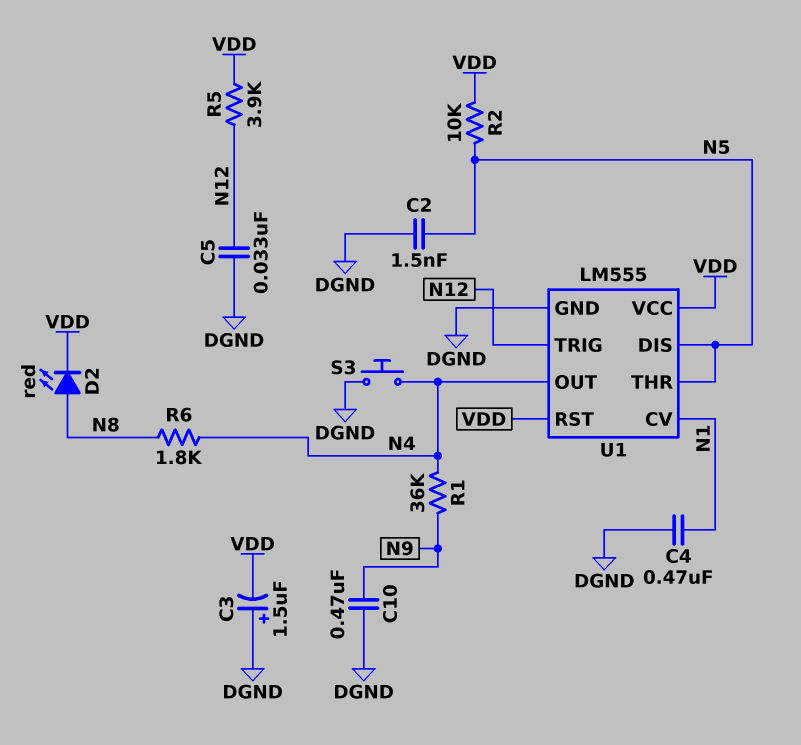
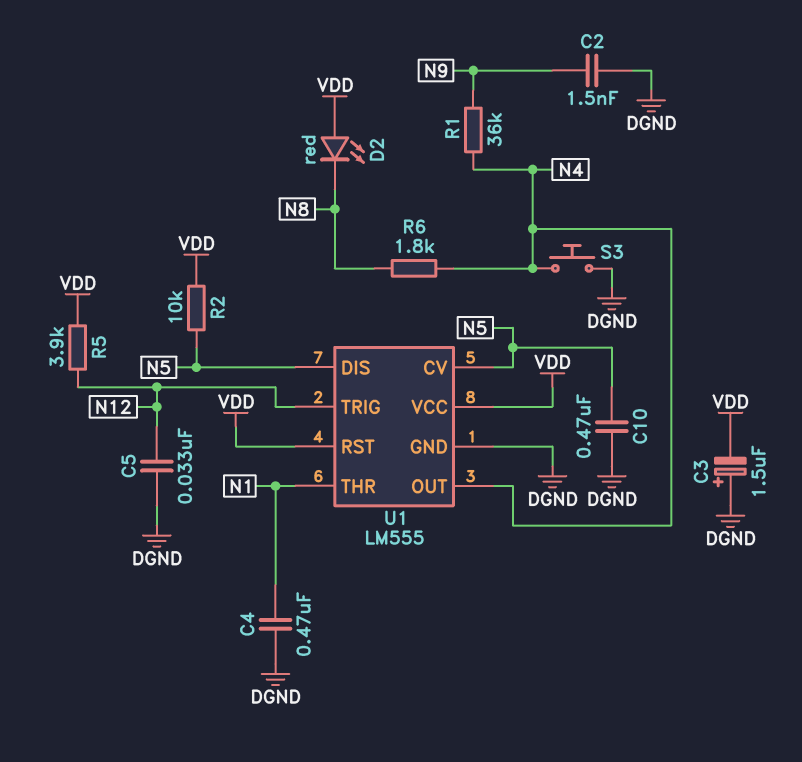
C2: 1.5nF (DGND, N5) -> 1.5nF (DGND, N9)
C10: 470nF (DGND, N9) -> 470nF (DGND, N5)
D2: LED red (A N8, K VDD) -> LED red (A VDD, K N8)
U1 pin CV: N1 -> N5
U1 pin THR: N5 -> N1

